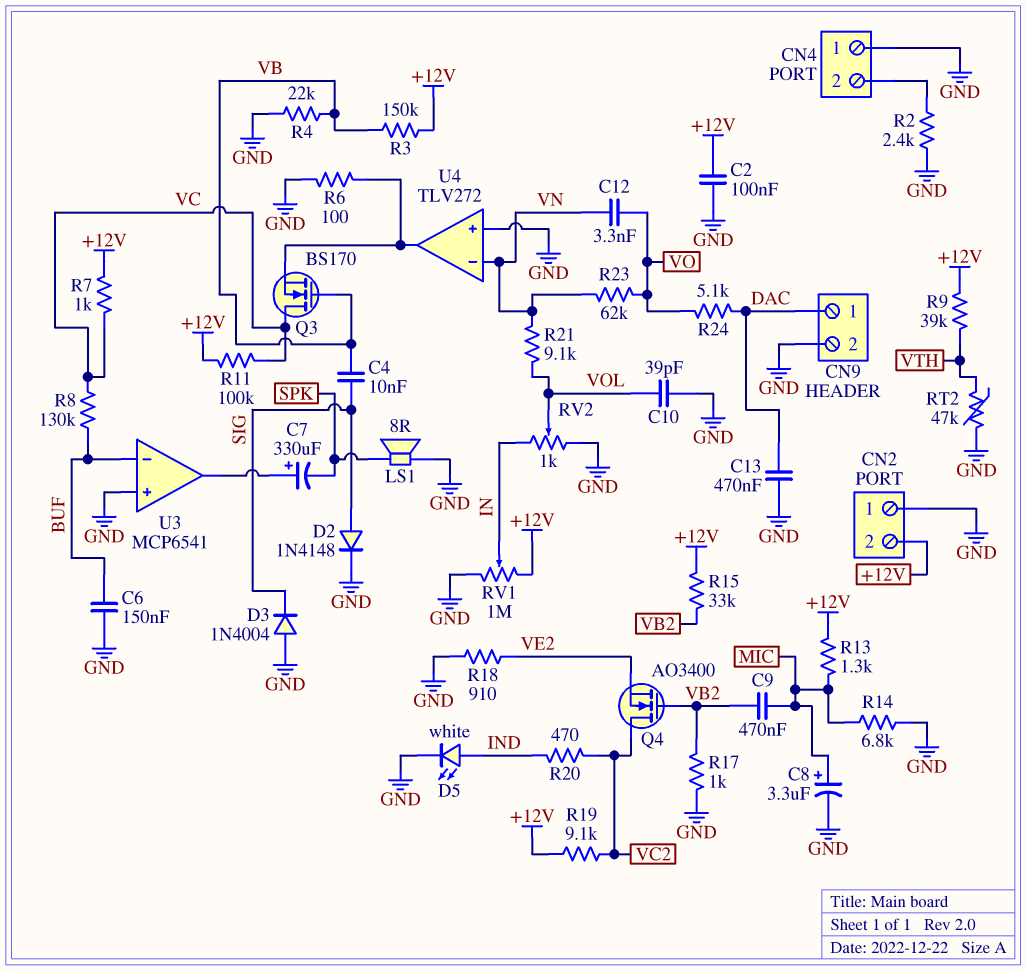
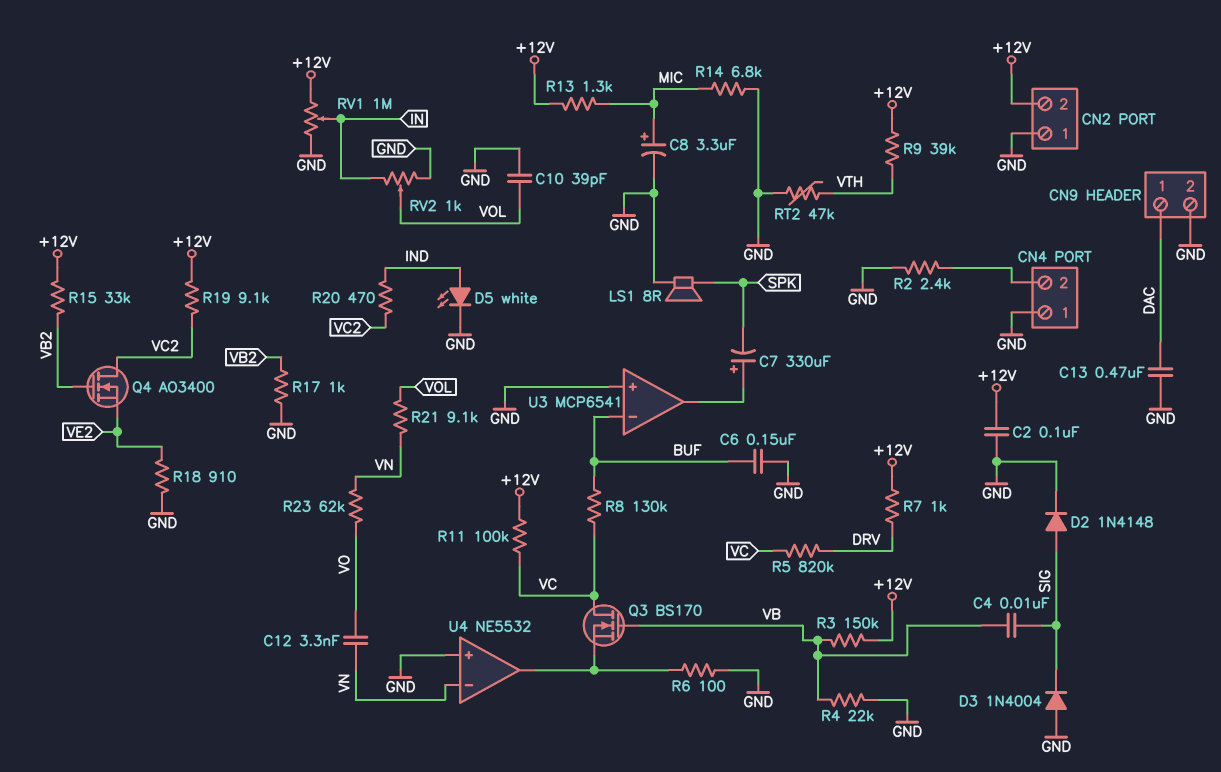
C9: 470nF (MIC, VB2) -> none
R5: none -> 820k (DRV, VC)
R7: 1k (+12V, VC) -> 1k (+12V, DRV)
R24: 5.1k (DAC, VO) -> none
U4: TLV272 -> NE5532

